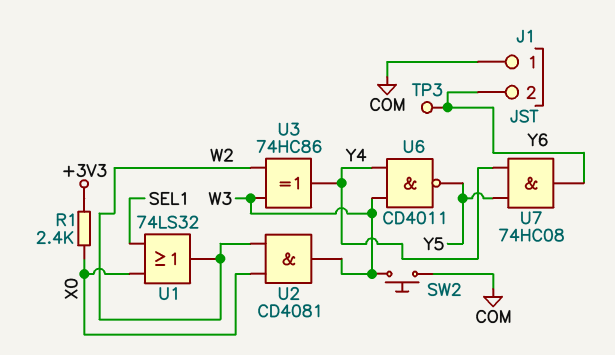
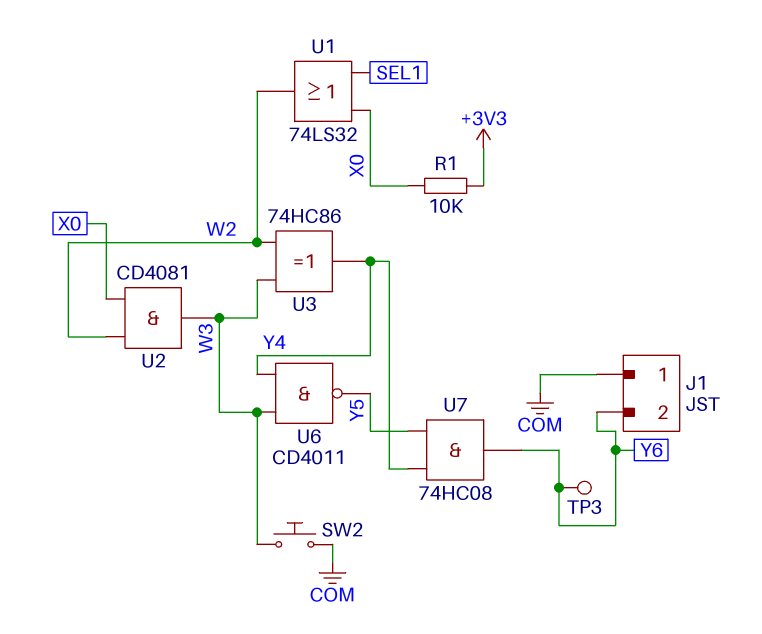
R1: 2.4k (+3V3, X0) -> 10k (+3V3, X0)

